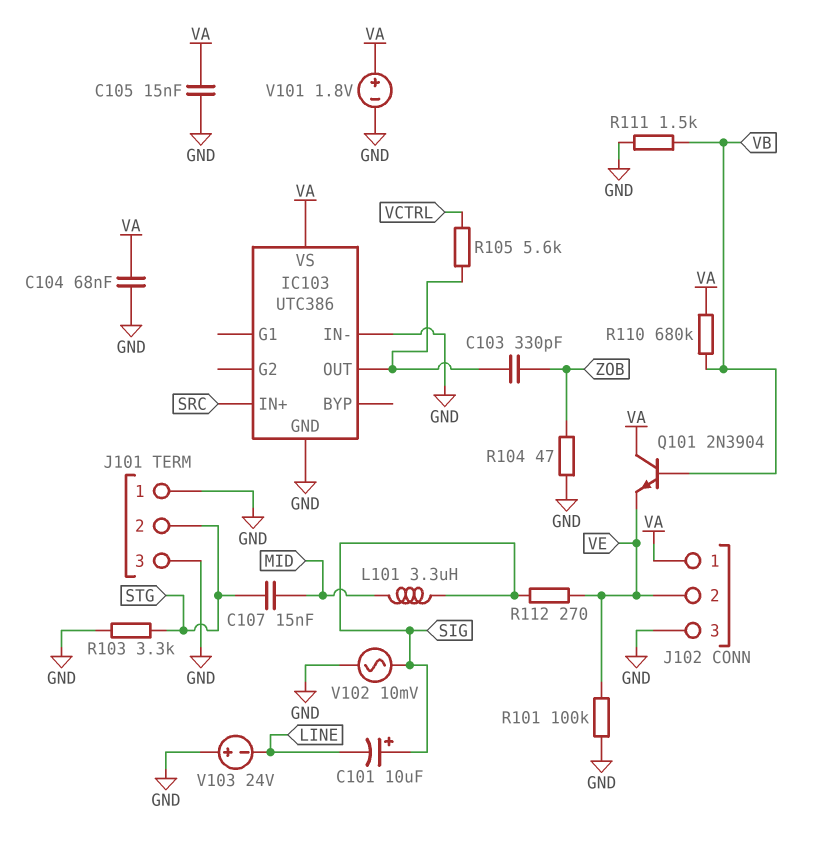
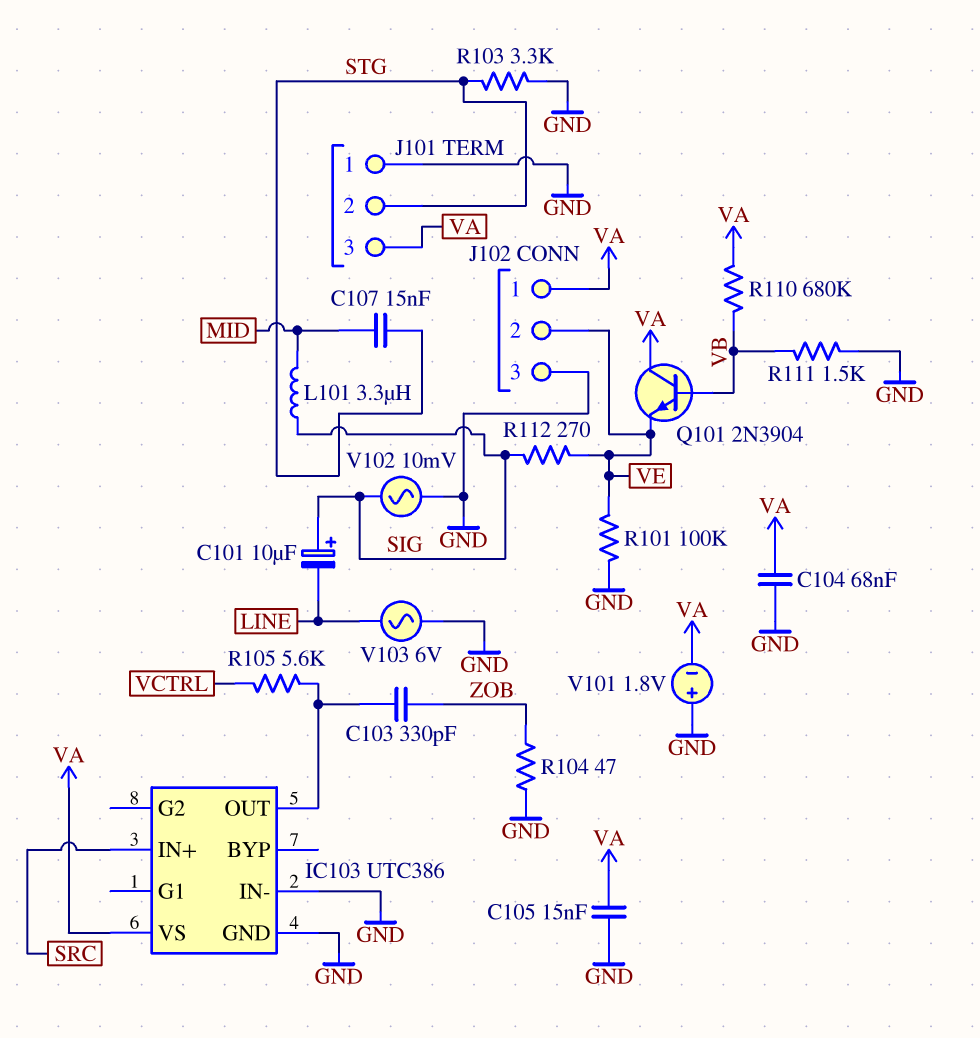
J101 pin 3: GND -> VA
V101: 1.8V (plus VA, minus GND) -> 1.8V (plus GND, minus VA)
V103: 24V (plus GND, minus LINE) -> AC 6V (GND, LINE)

